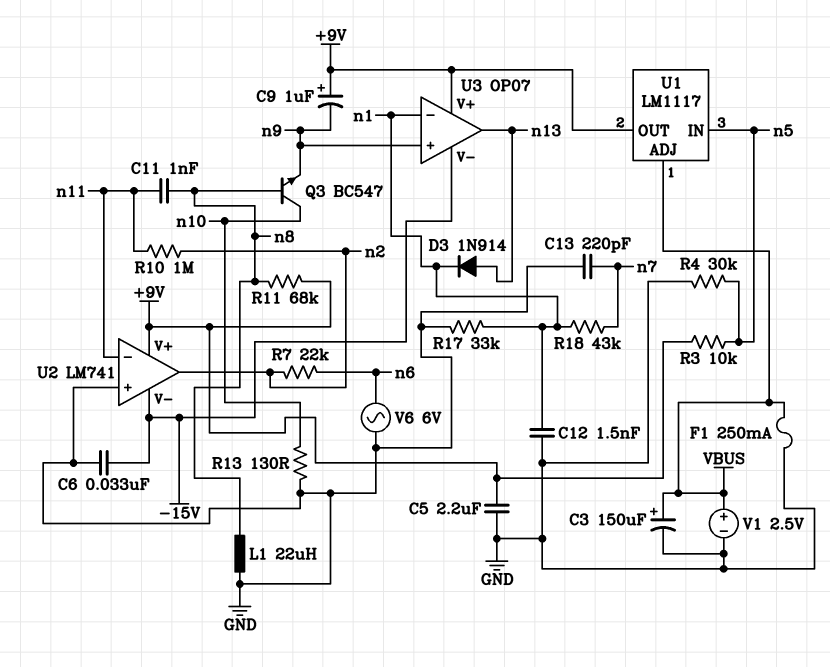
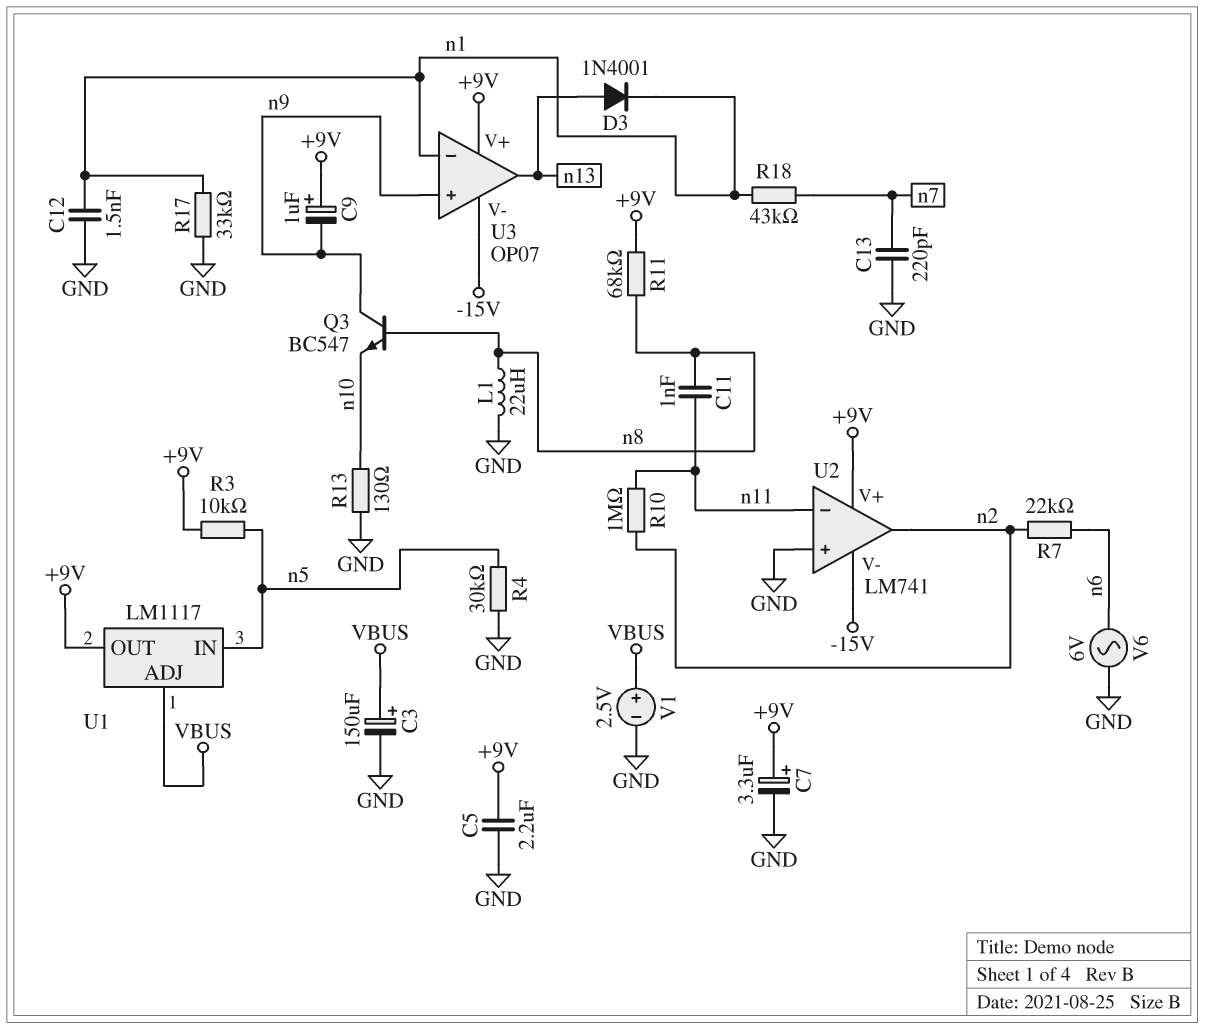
C6: 33nF (-15V, GND) -> none
C7: none -> 3.3uF (plus +9V, minus GND)
D3: diode 1N914 (A n13, K n1) -> diode 1N4001 (A n13, K n1)
F1: 250mA (GND, VBUS) -> none
Q3: NPN BC547 (B n8, C n10, E n9) -> NPN BC547 (B n8, C n9, E n10)

